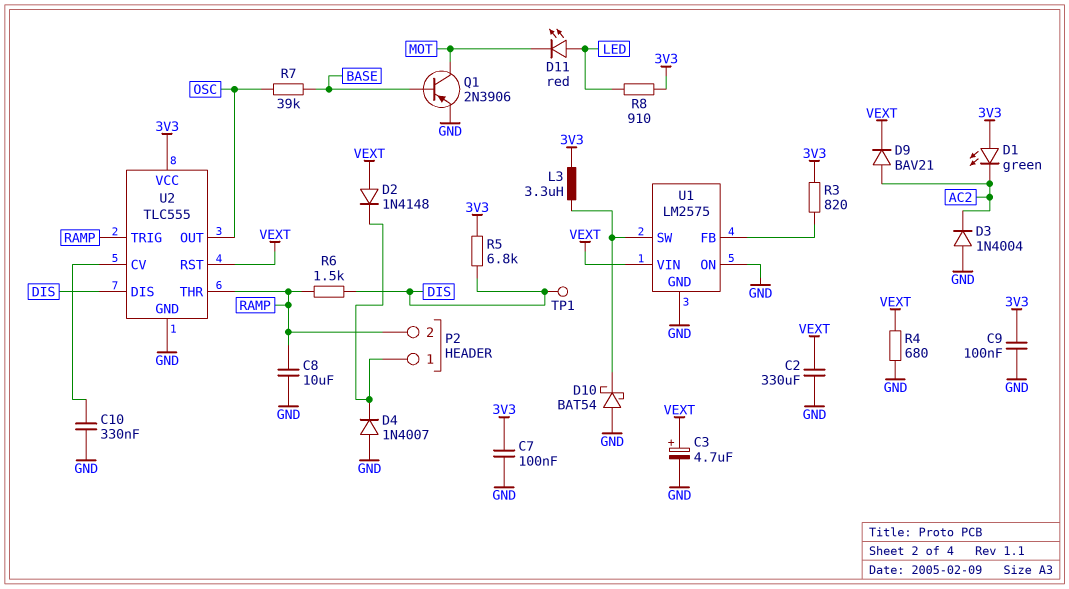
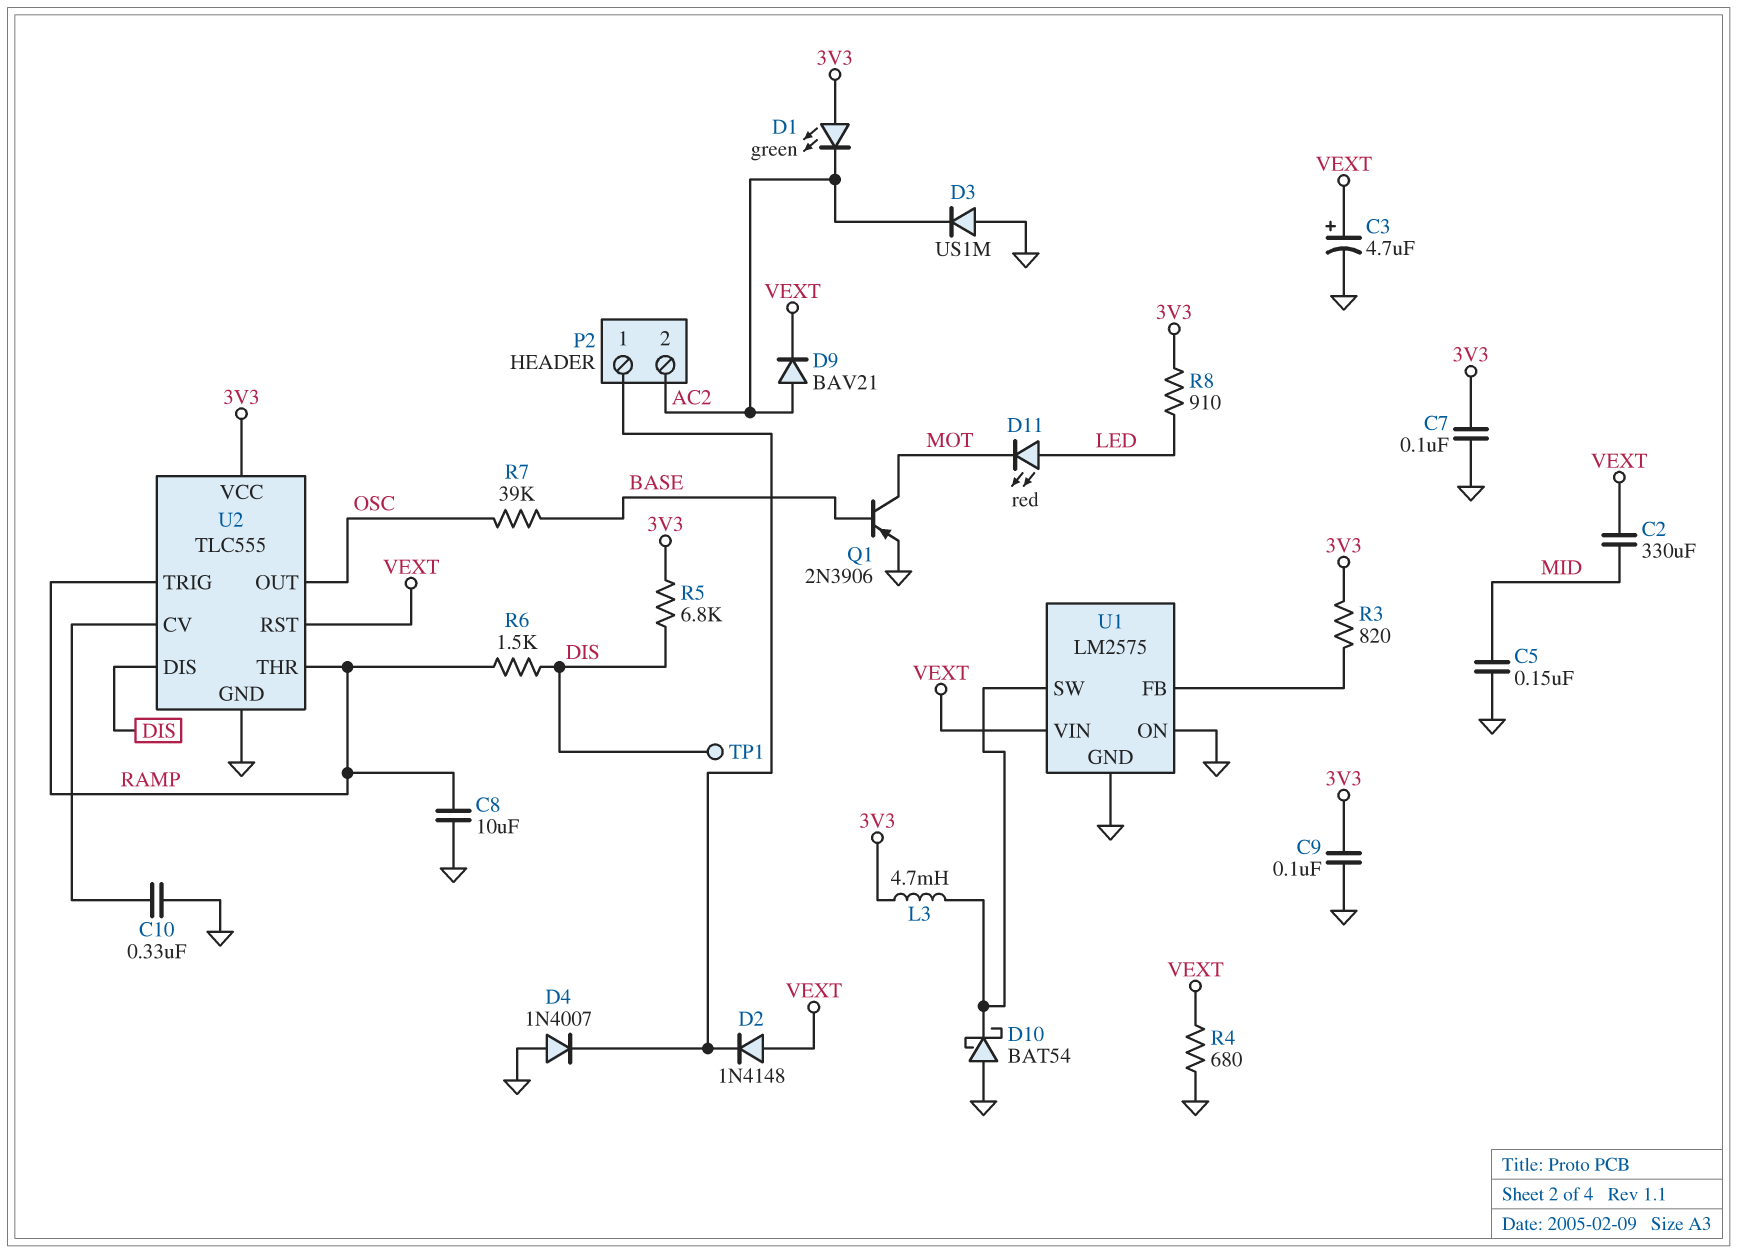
C2: 330uF (GND, VEXT) -> 330uF (MID, VEXT)
C5: none -> 150nF (GND, MID)
D3: diode 1N4004 (A GND, K AC2) -> diode US1M (A GND, K AC2)
L3: 3.3uH (3V3, U1/SW) -> 4.7mH (3V3, U1/SW)
P2 pin 2: RAMP -> AC2

